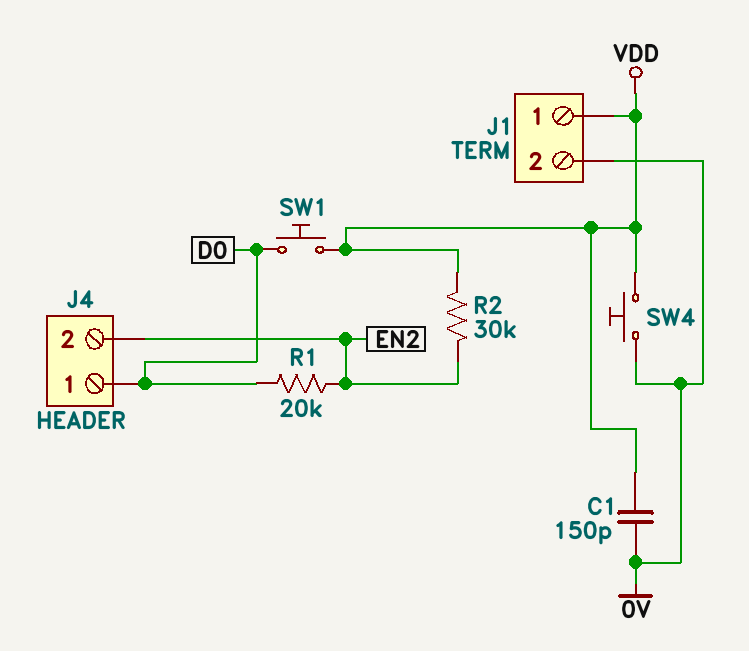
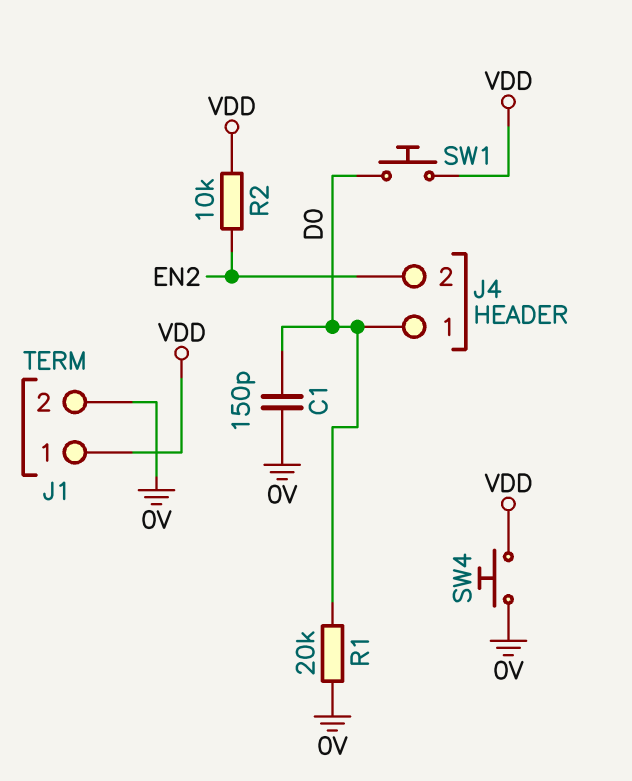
C1: 150pF (0V, VDD) -> 150pF (0V, D0)
R1: 20k (D0, EN2) -> 20k (0V, D0)
R2: 30k (EN2, VDD) -> 10k (EN2, VDD)

